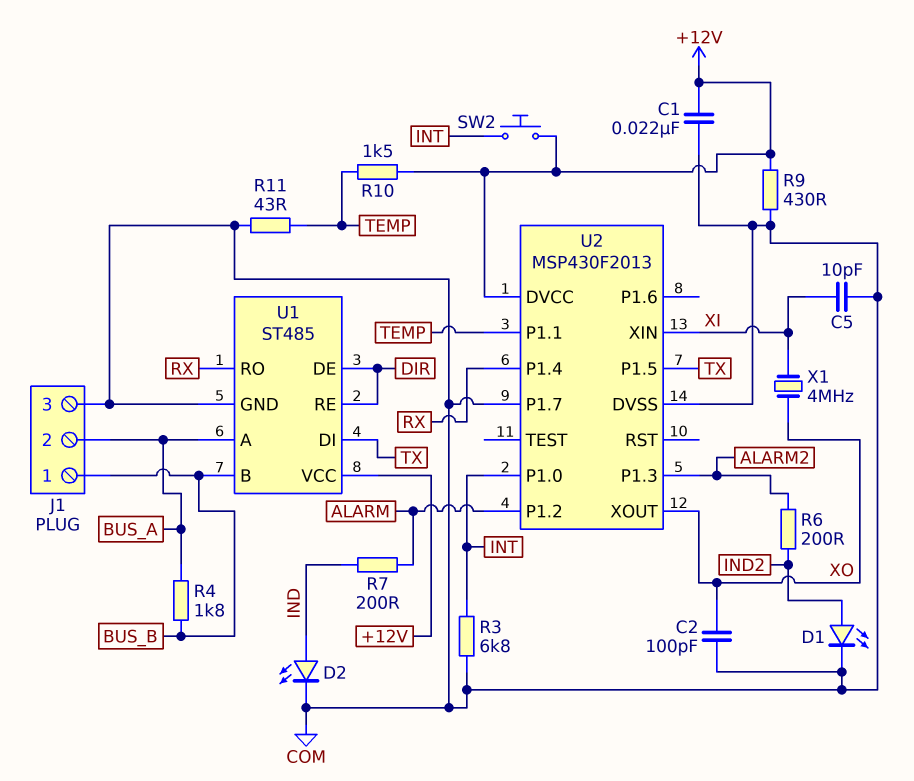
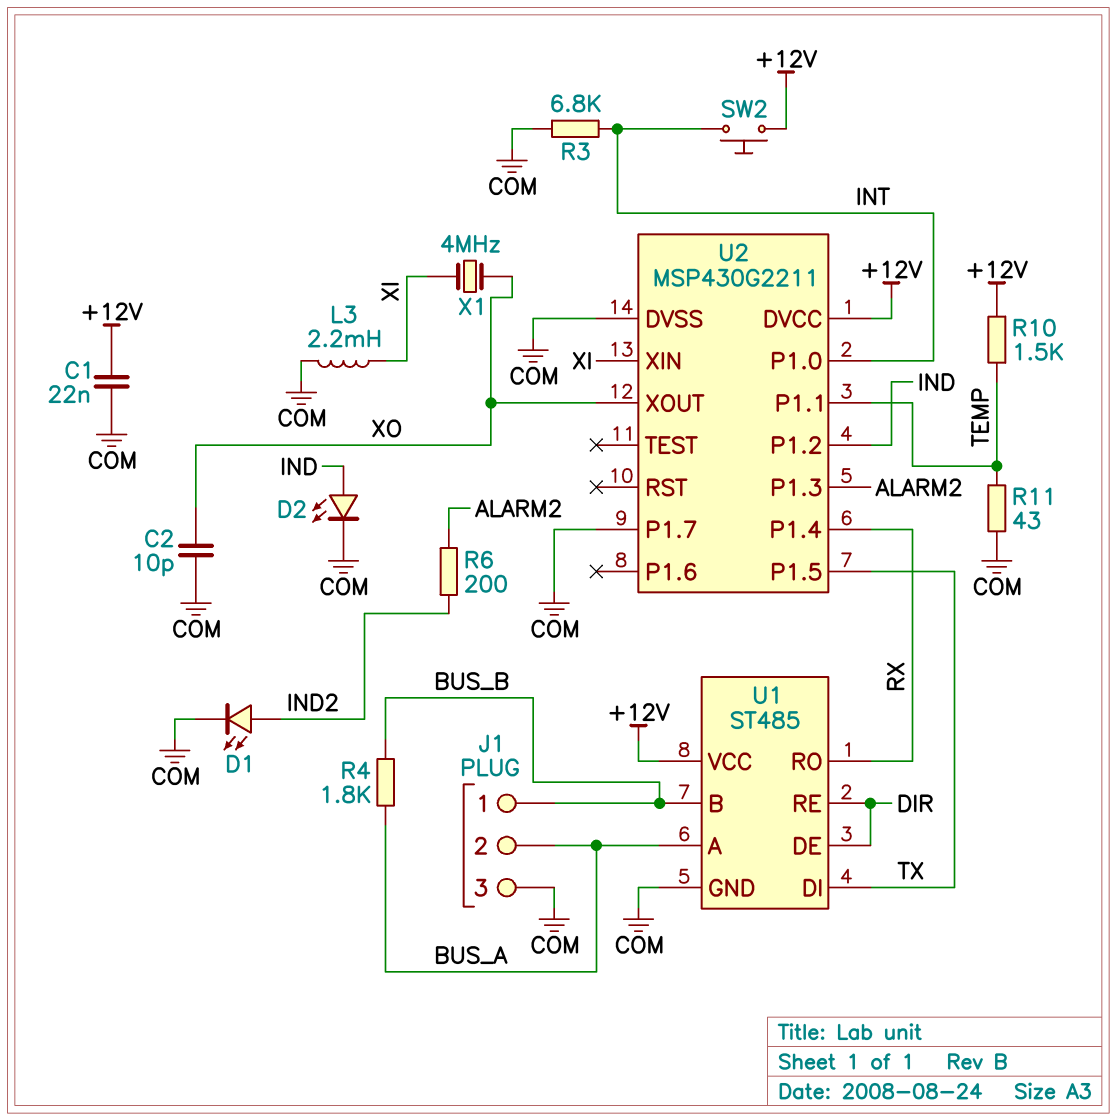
C2: 100pF (COM, XO) -> 10pF (COM, XO)
C5: 10pF (COM, XI) -> none
L3: none -> 2.2mH (COM, XI)
R7: 200 (ALARM, IND) -> none
R9: 430 (+12V, COM) -> none
U2: MSP430F2013 -> MSP430G2211
U2 pin P1.2: ALARM -> IND

